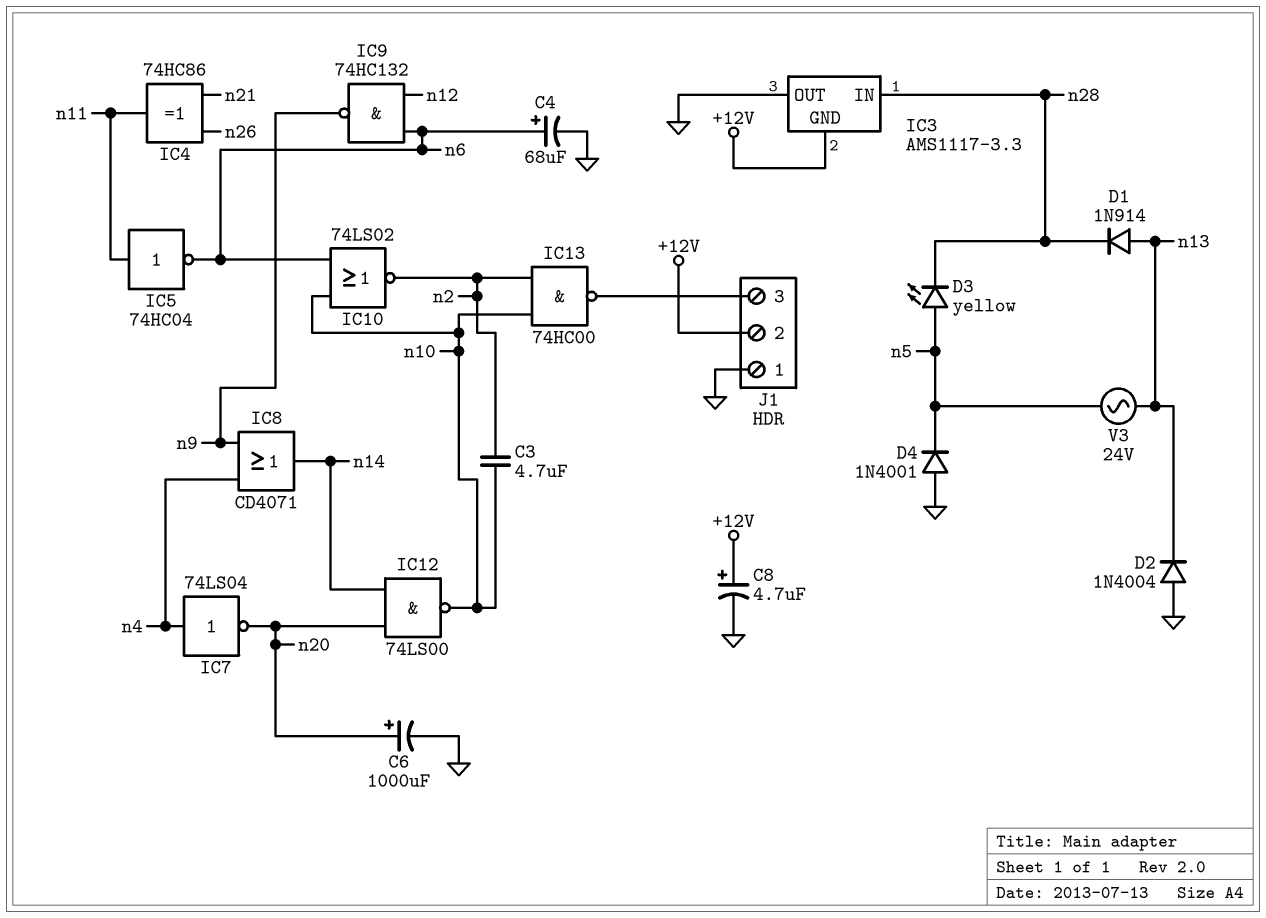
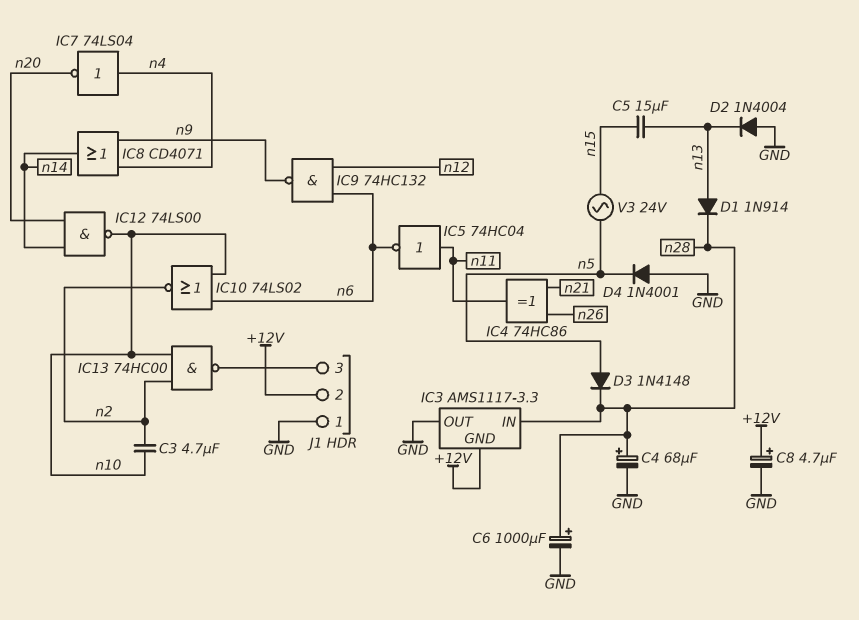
C4: 68uF (plus n6, minus GND) -> 68uF (plus n28, minus GND)
C5: none -> 15uF (n13, n15)
C6: 1000uF (plus n20, minus GND) -> 1000uF (plus n28, minus GND)
D3: LED yellow (A n5, K n28) -> diode 1N4148 (A n5, K n28)
V3: AC 24V (n5, n13) -> AC 24V (n5, n15)

